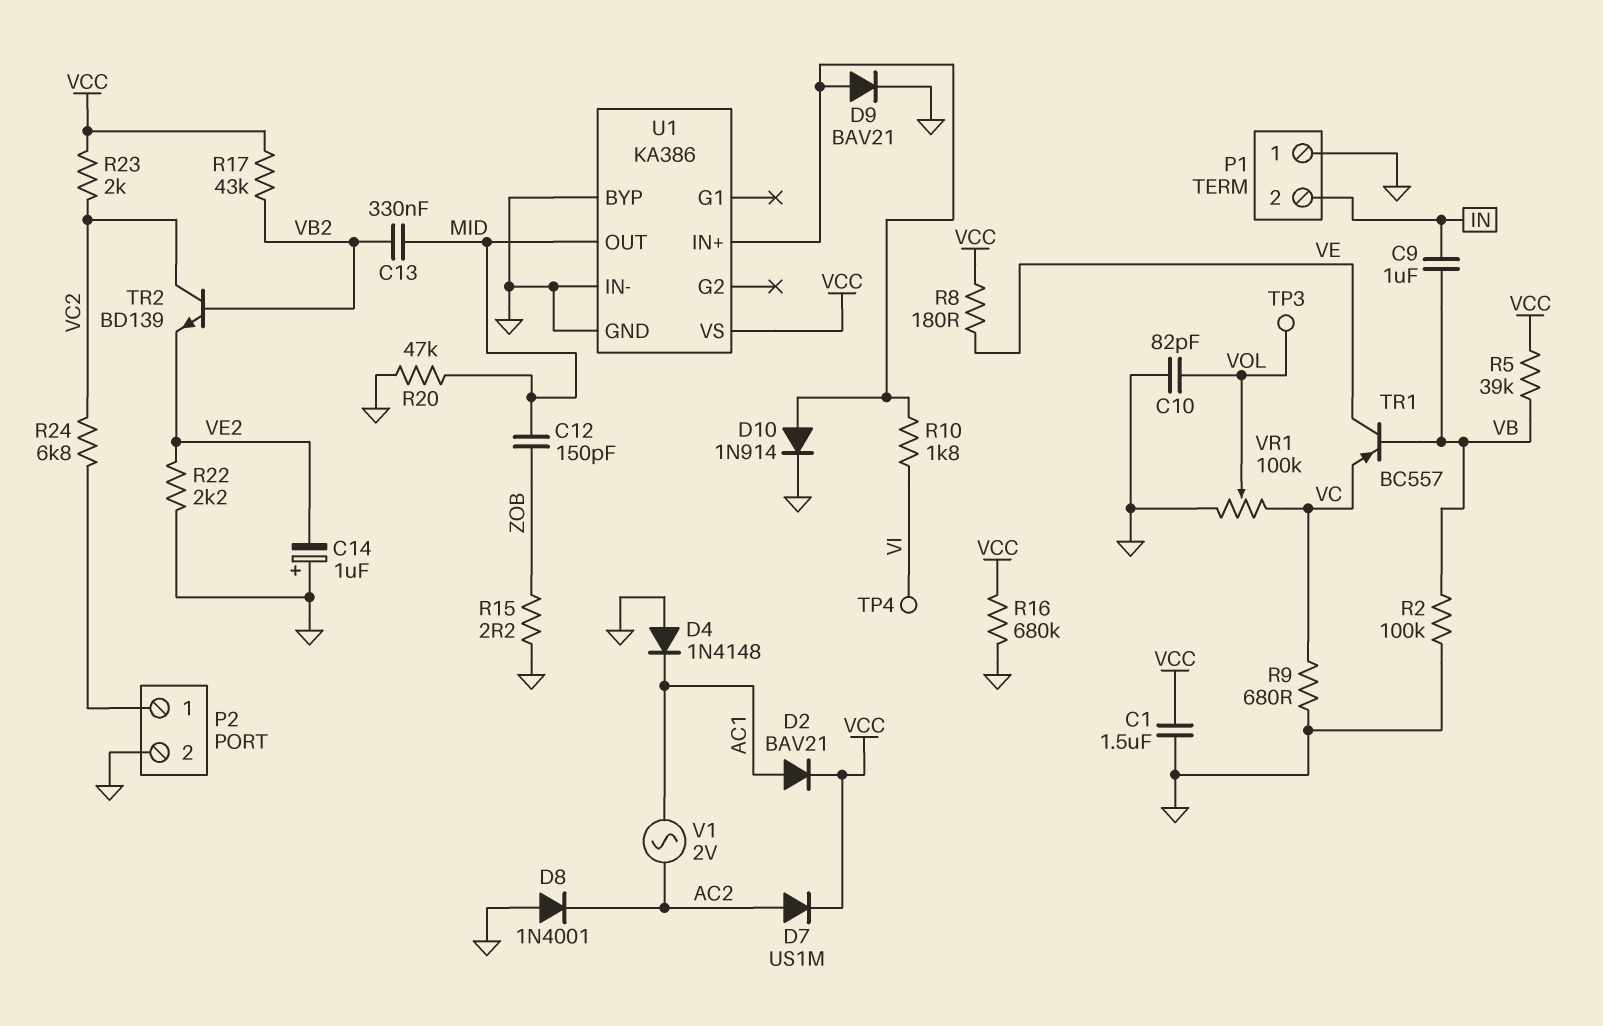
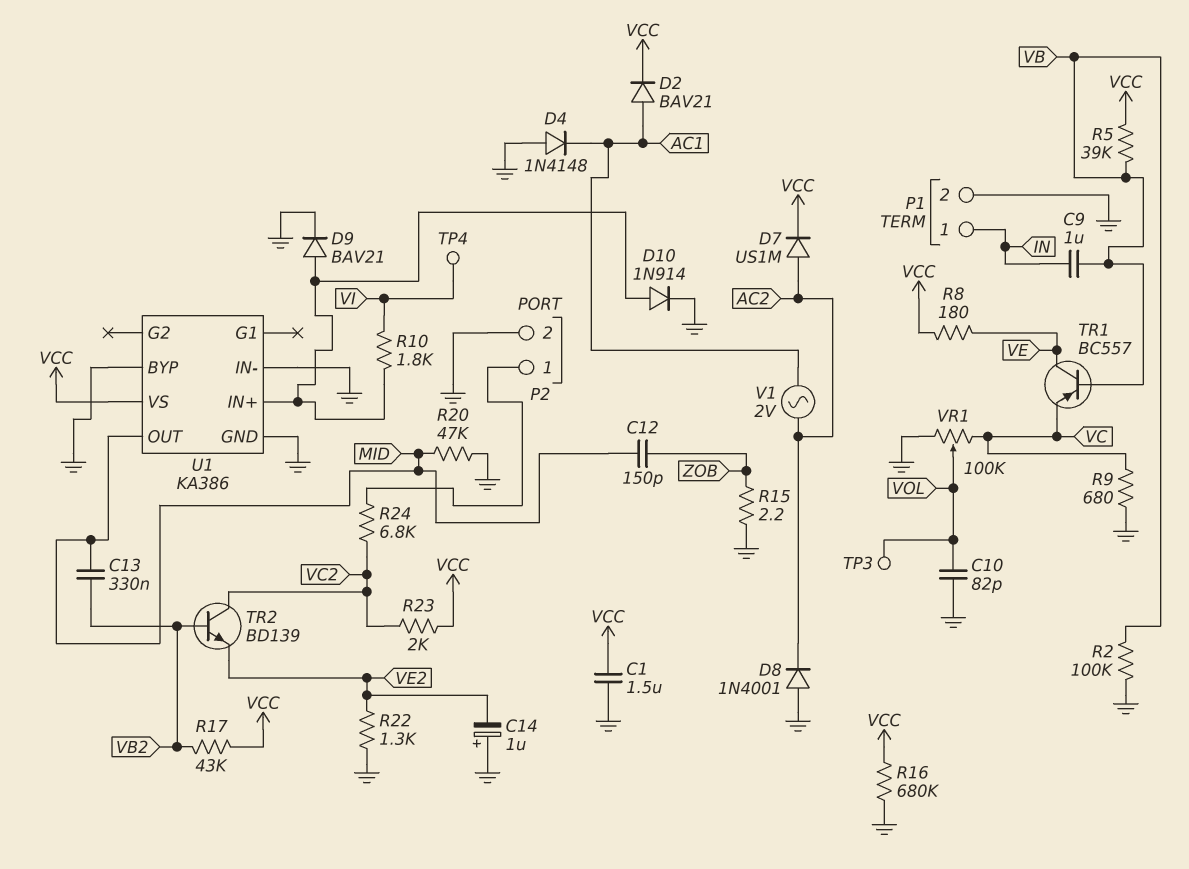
P1 pin 1: GND -> IN
P1 pin 2: IN -> GND
R22: 2.2k (GND, VE2) -> 1.3k (GND, VE2)

